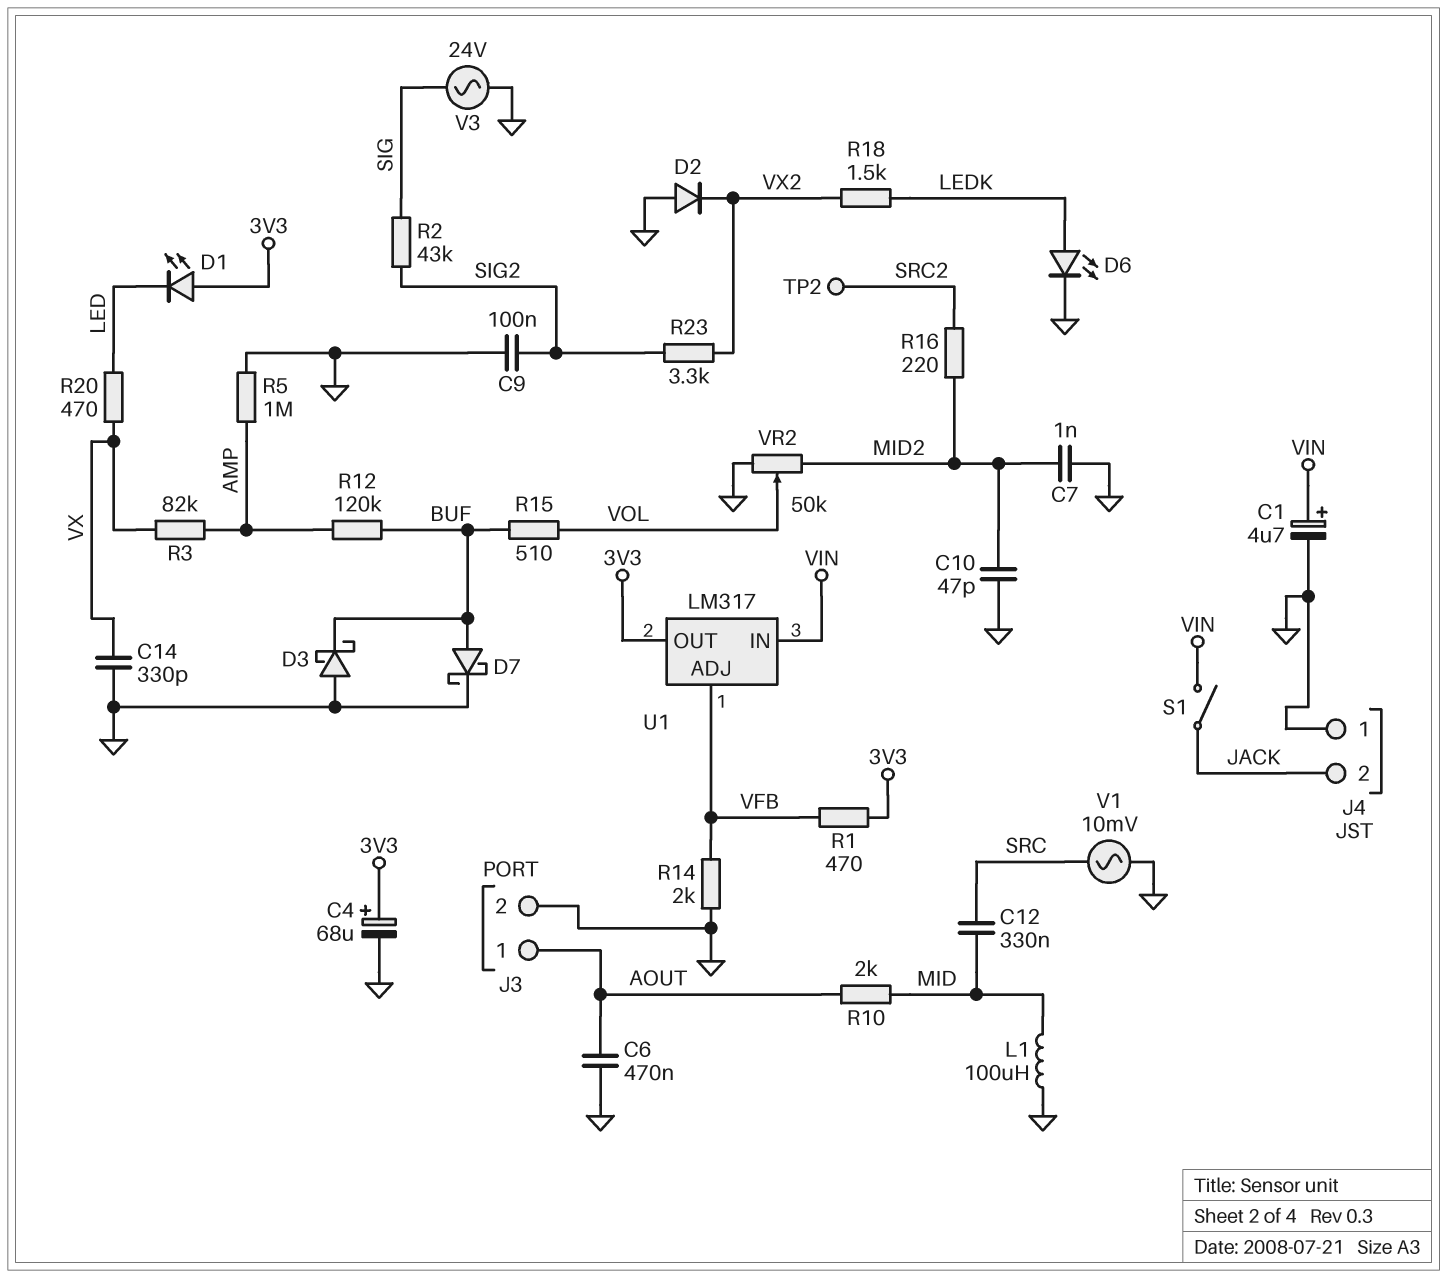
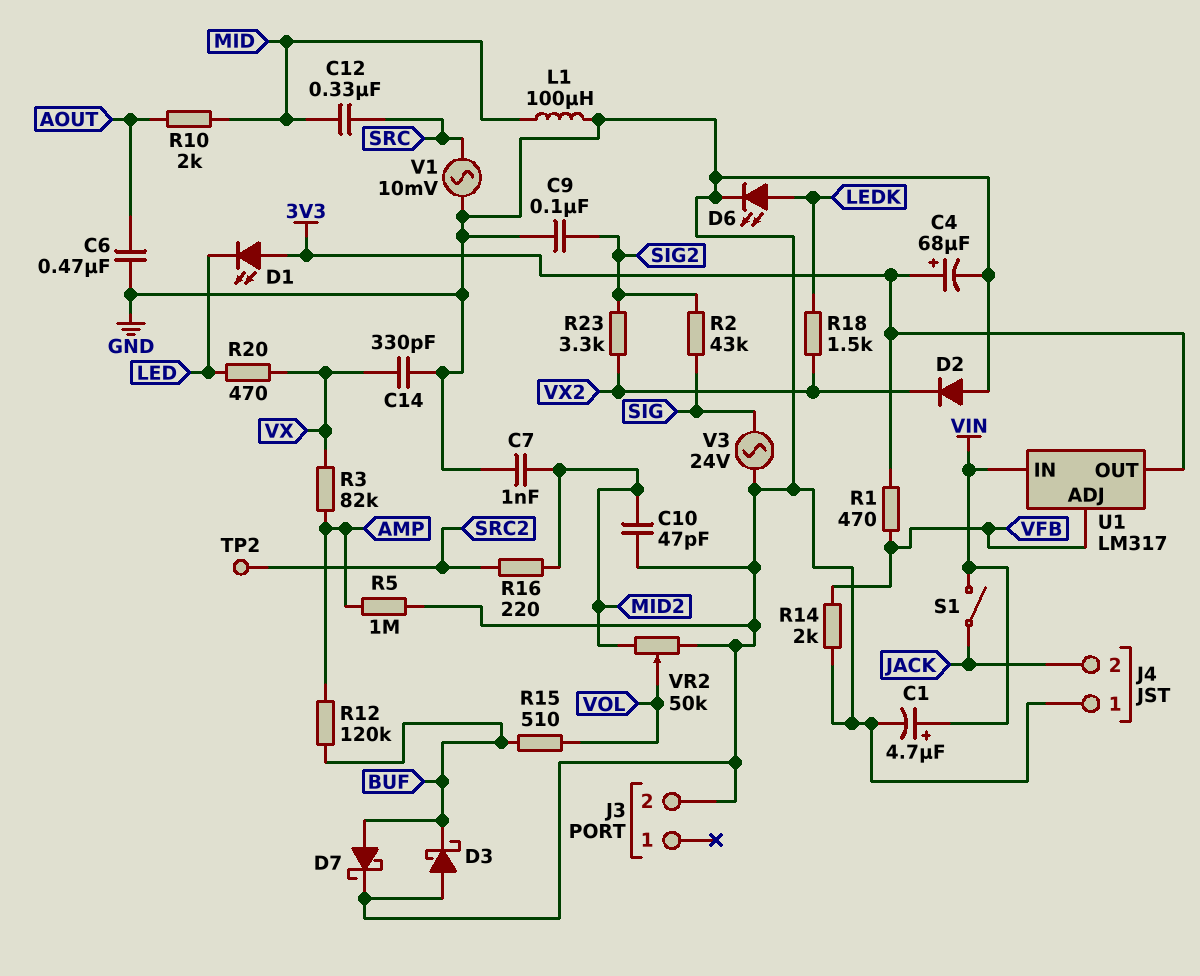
J3 pin 1: AOUT -> none

